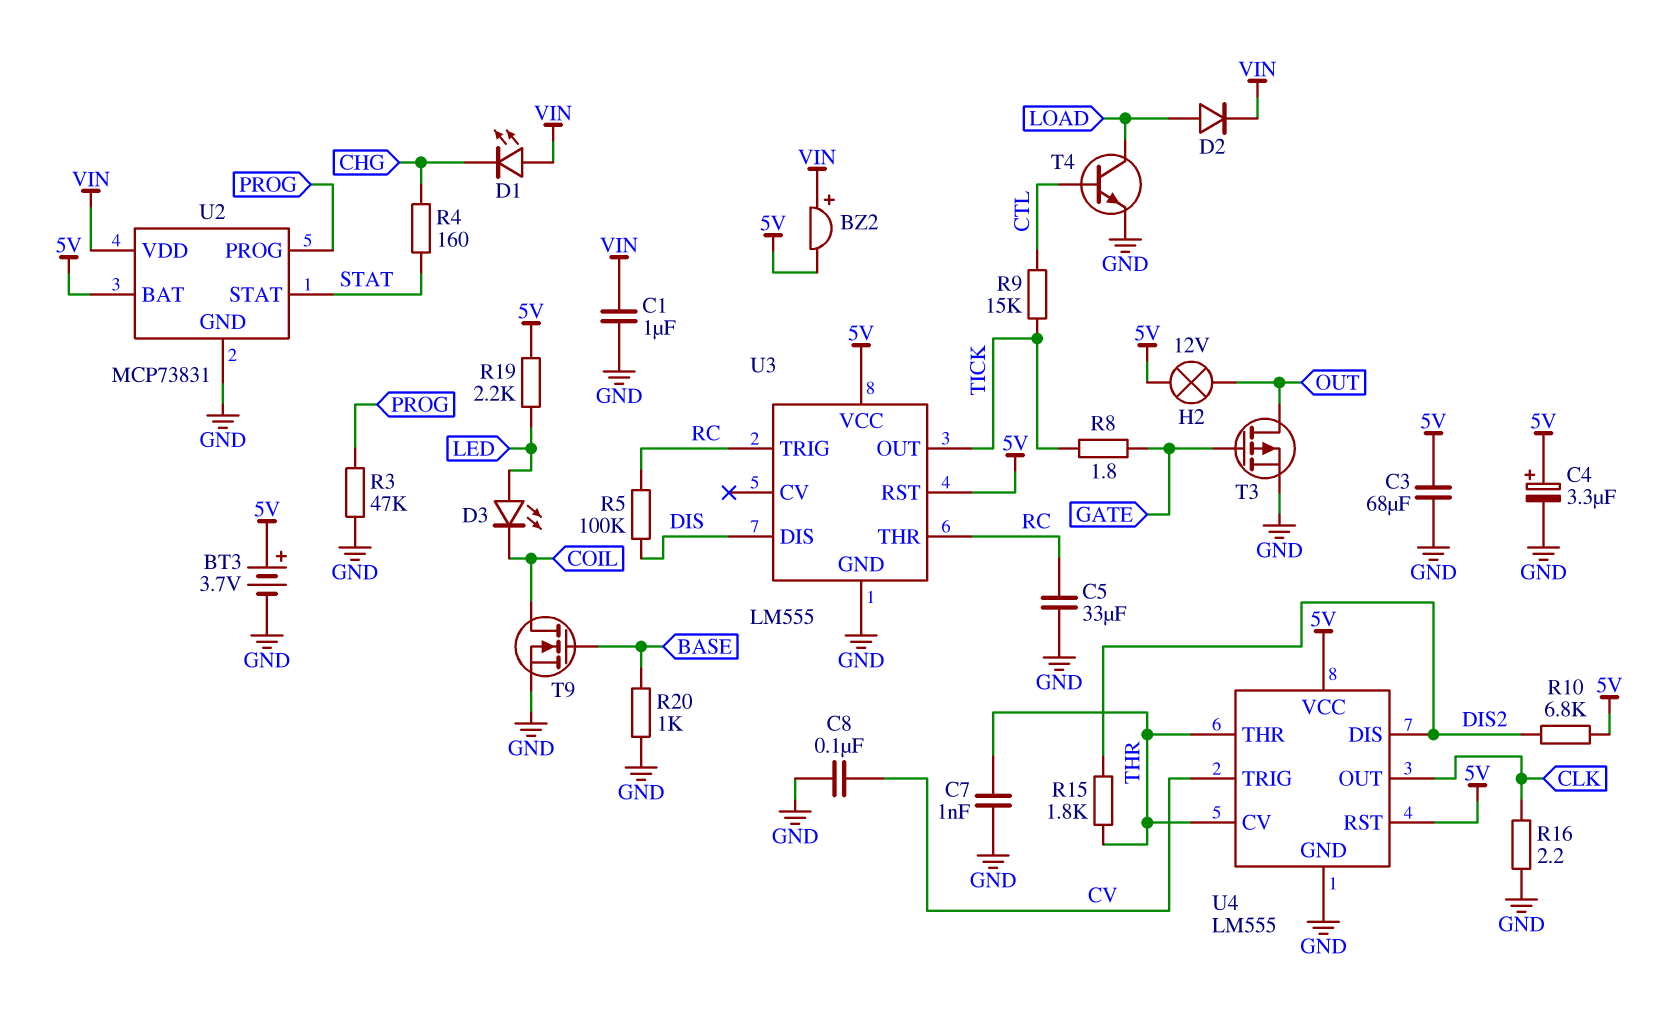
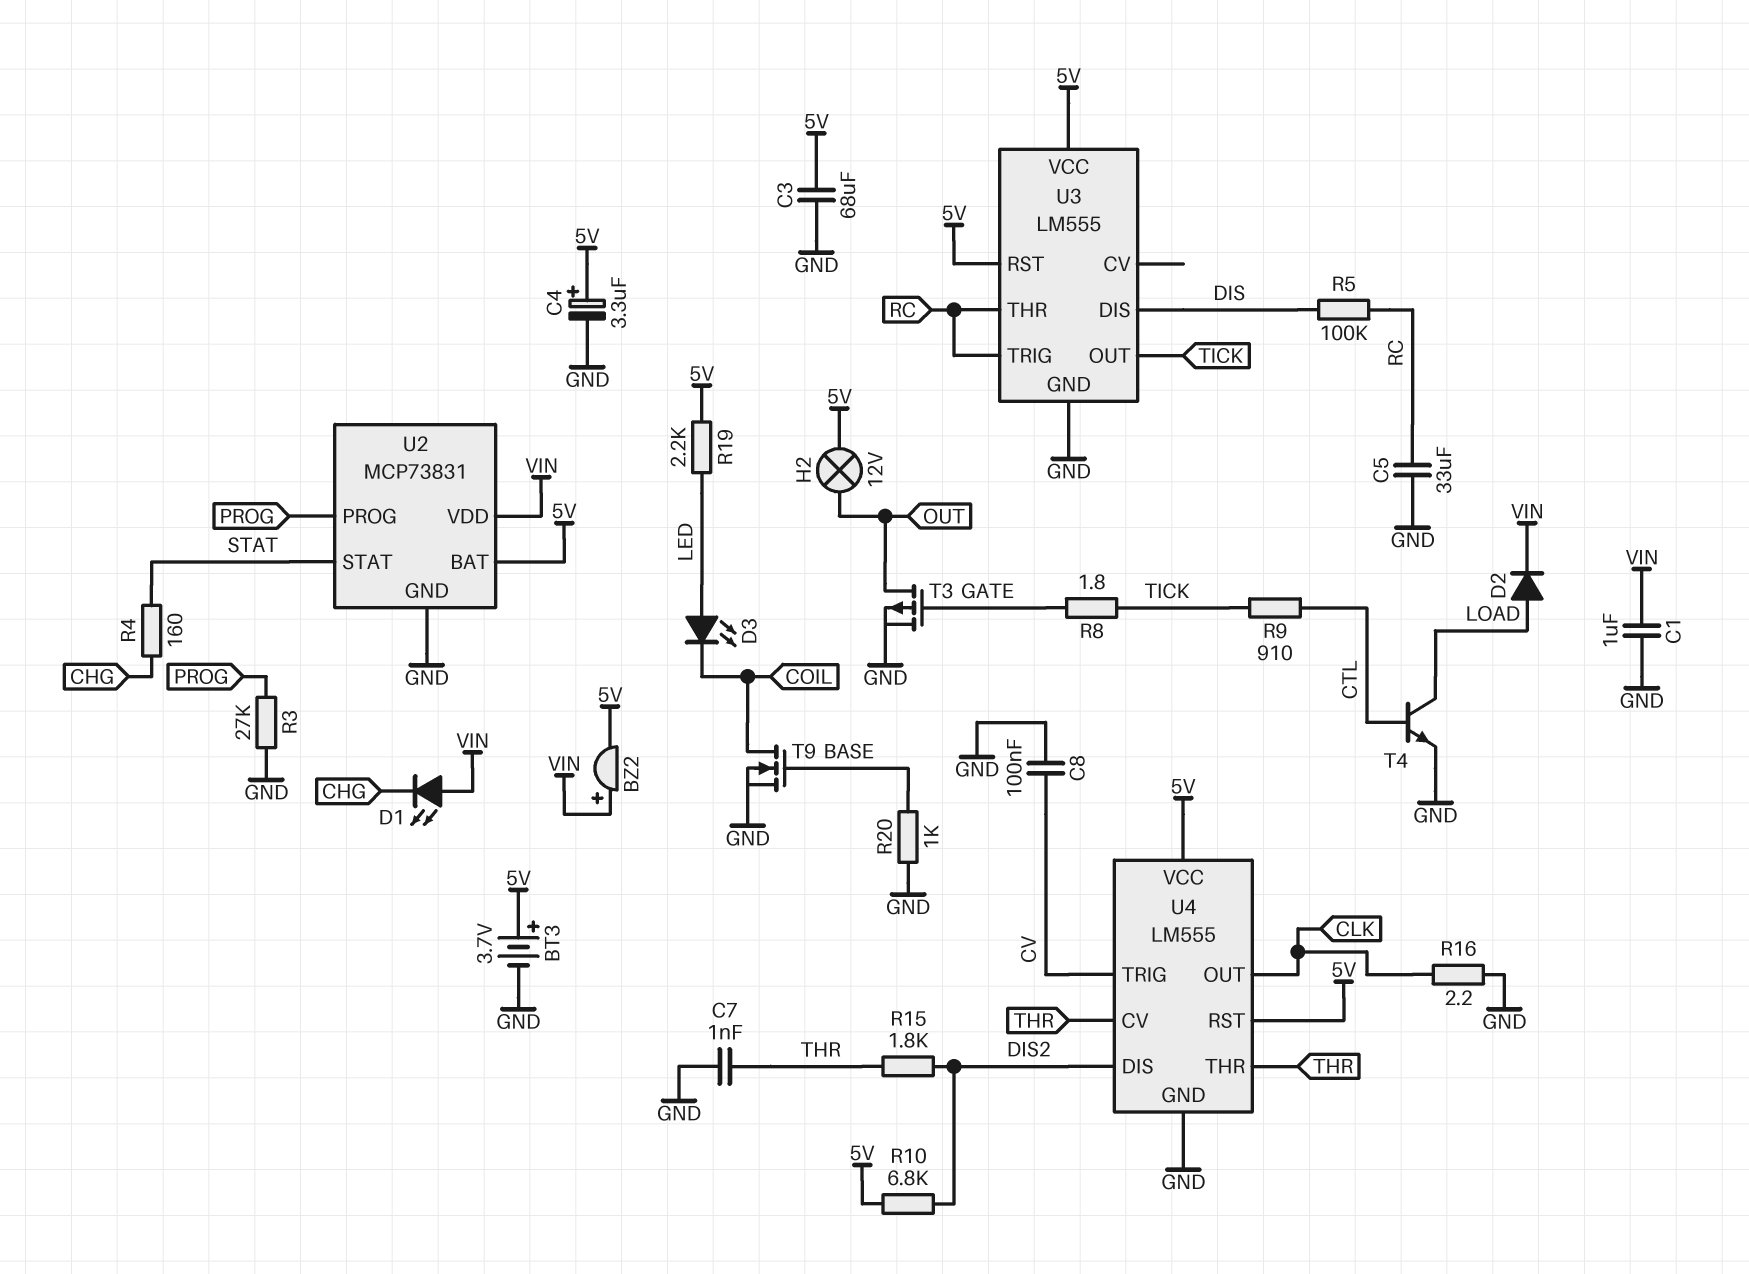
R3: 47k (GND, PROG) -> 27k (GND, PROG)
R9: 15k (CTL, TICK) -> 910 (CTL, TICK)

